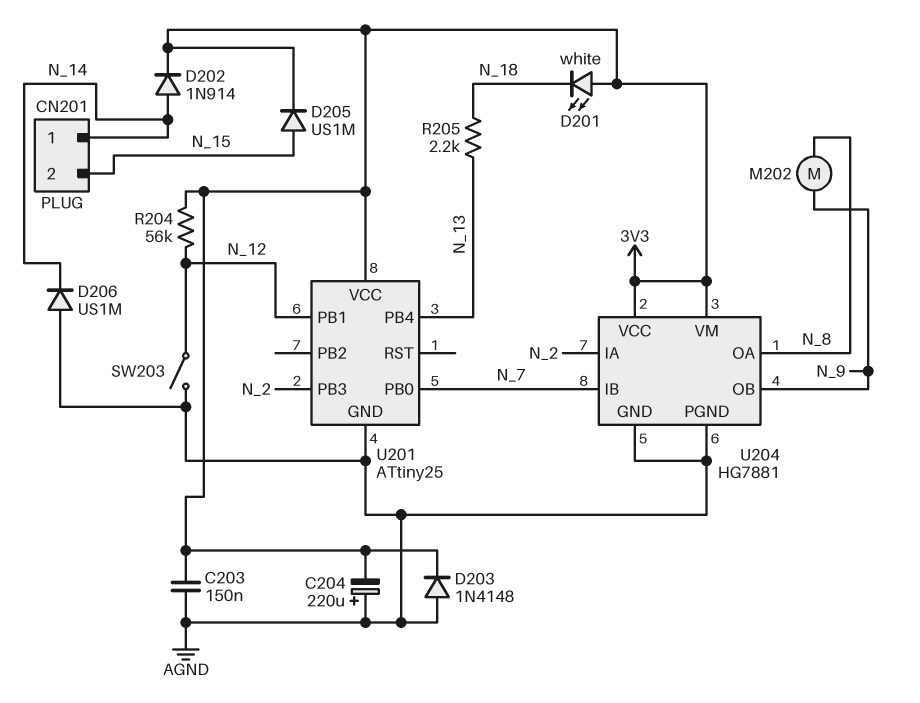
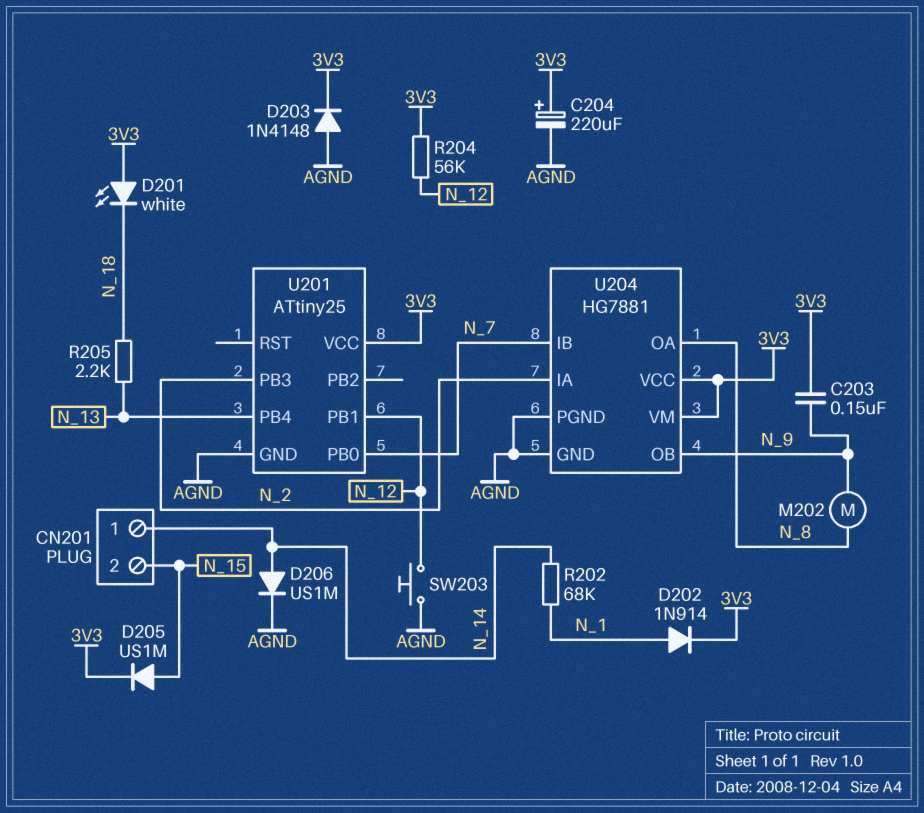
C203: 150nF (3V3, AGND) -> 150nF (3V3, N_9)
C204: 220uF (plus AGND, minus 3V3) -> 220uF (plus 3V3, minus AGND)
D202: diode 1N914 (A N_14, K 3V3) -> diode 1N914 (A N_1, K 3V3)
D206: diode US1M (A AGND, K N_14) -> diode US1M (A N_14, K AGND)
R202: none -> 68k (N_1, N_14)
SW203: switch (AGND, N_12) -> button (AGND, N_12)

